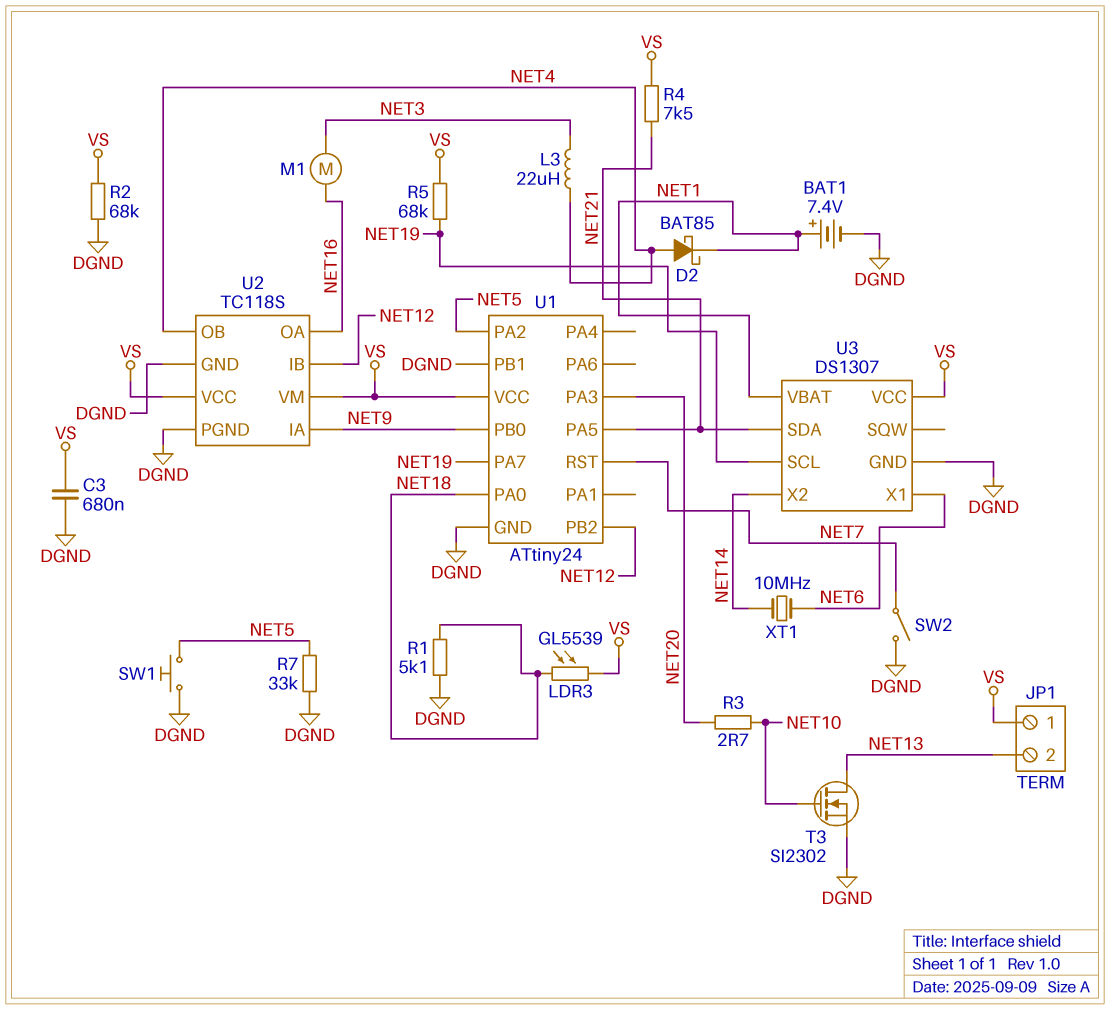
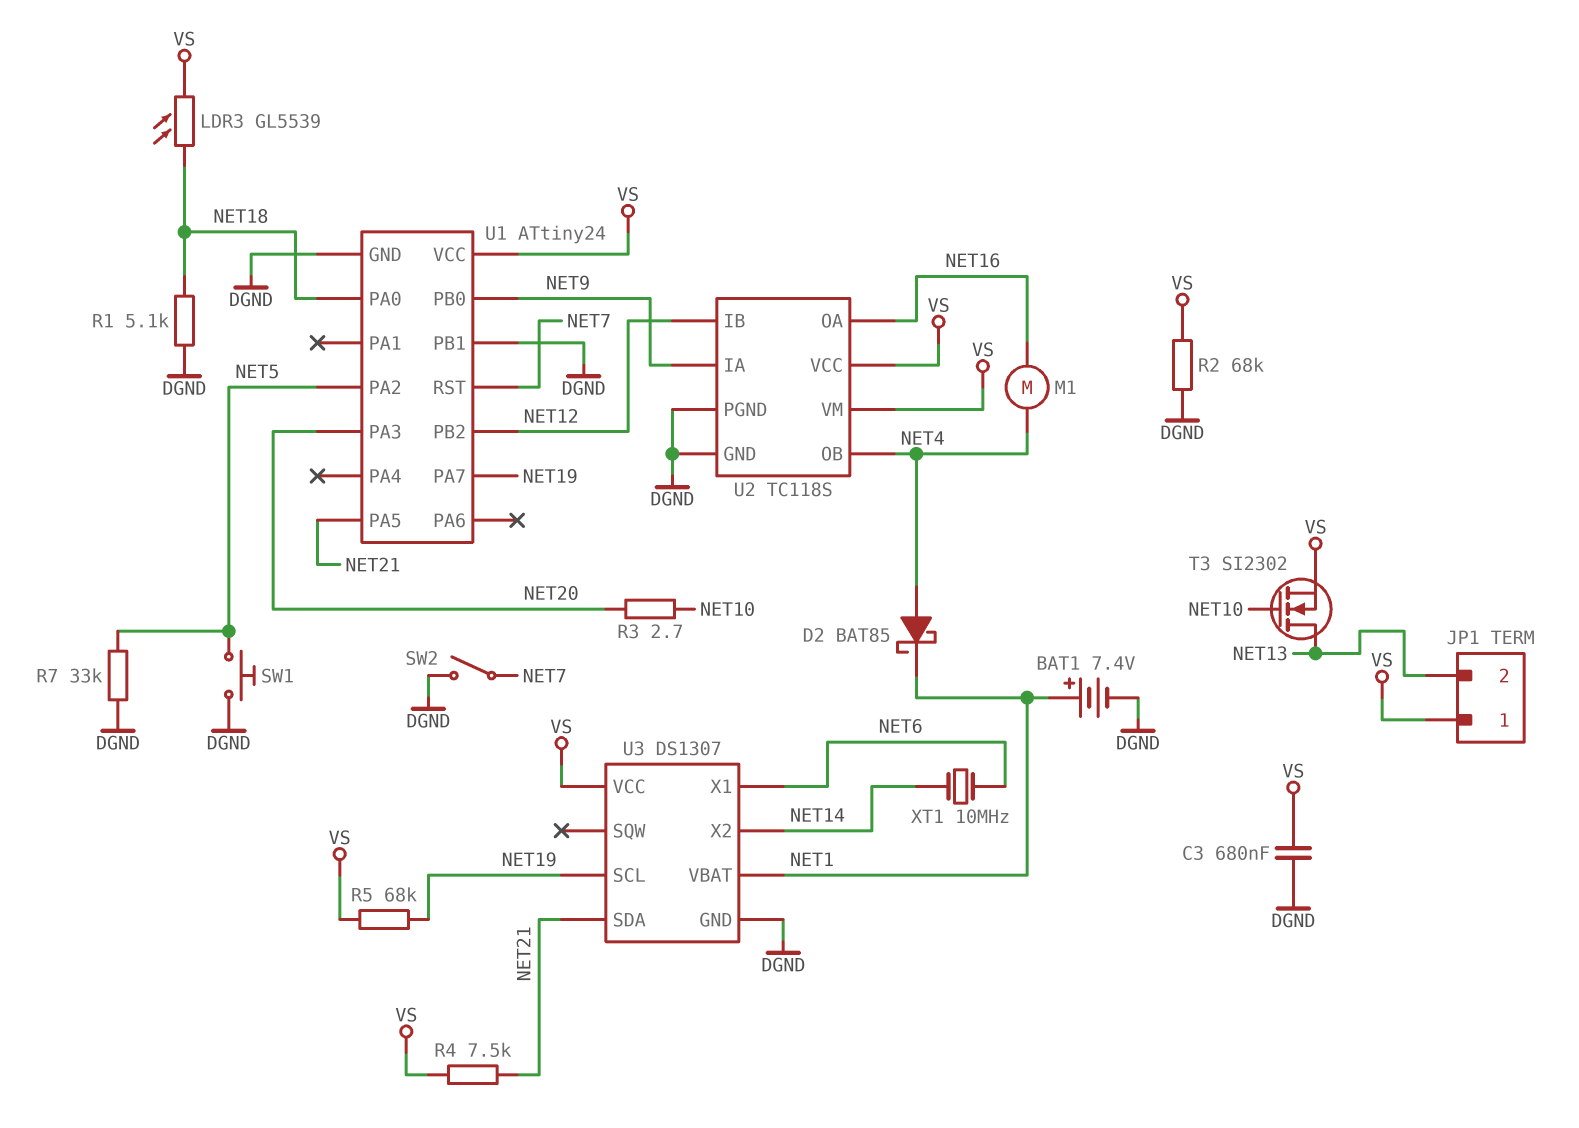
L3: 22uH (NET3, NET4) -> none
M1: motor (NET3, NET16) -> motor (NET4, NET16)
T3: NMOS SI2302 (G NET10, D NET13, S DGND) -> NMOS SI2302 (G NET10, D NET13, S VS)

